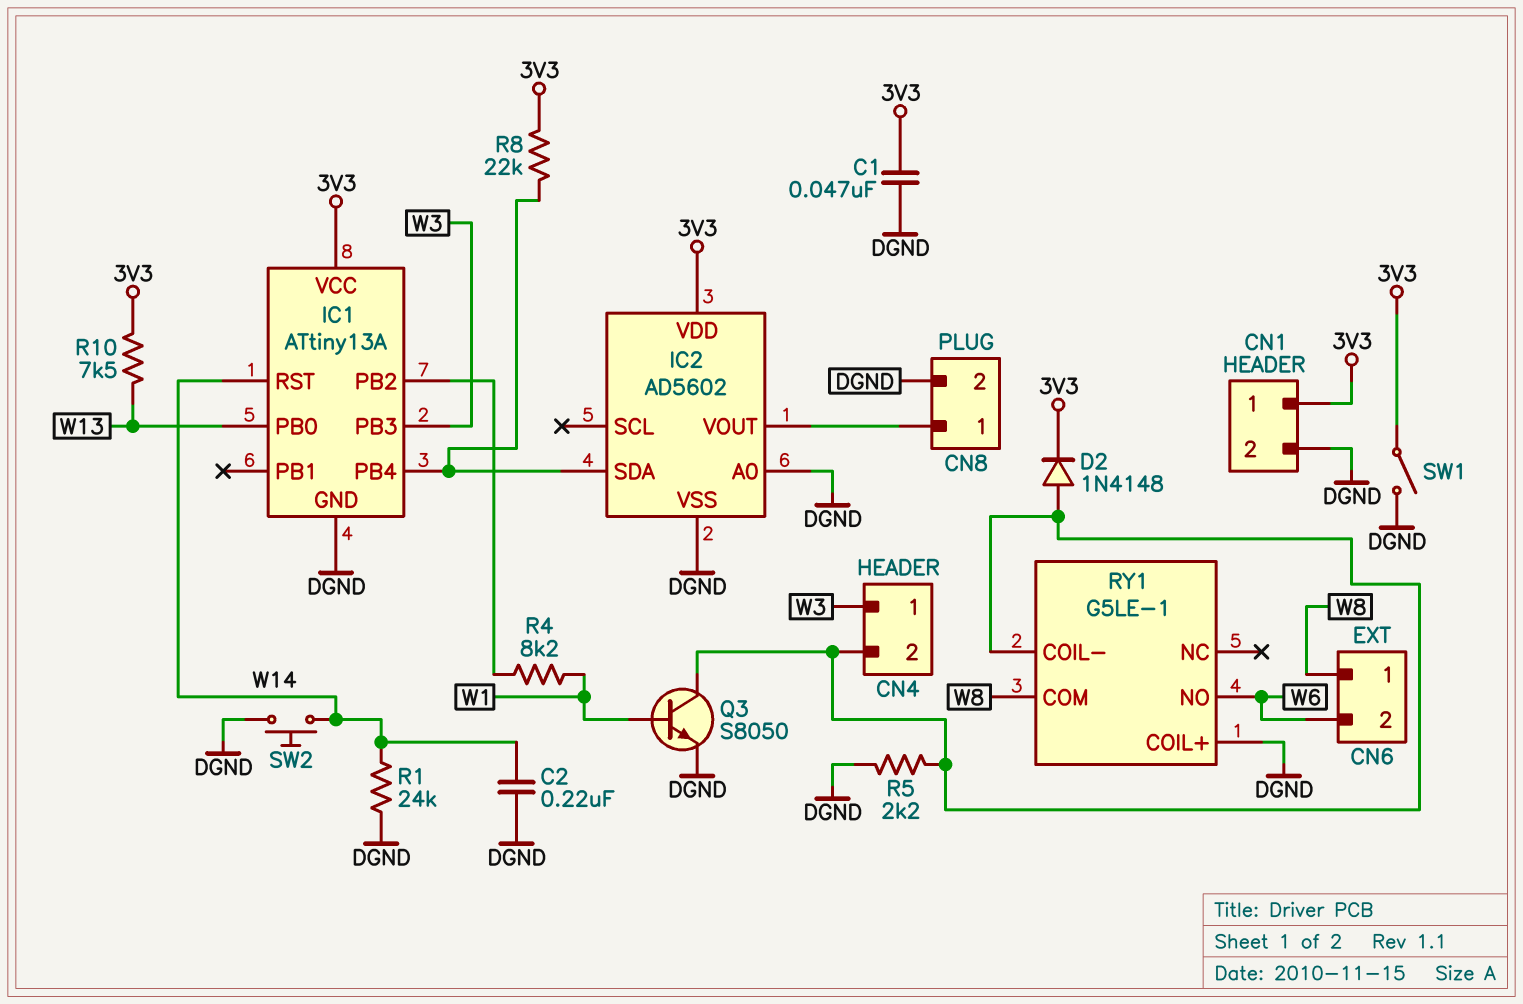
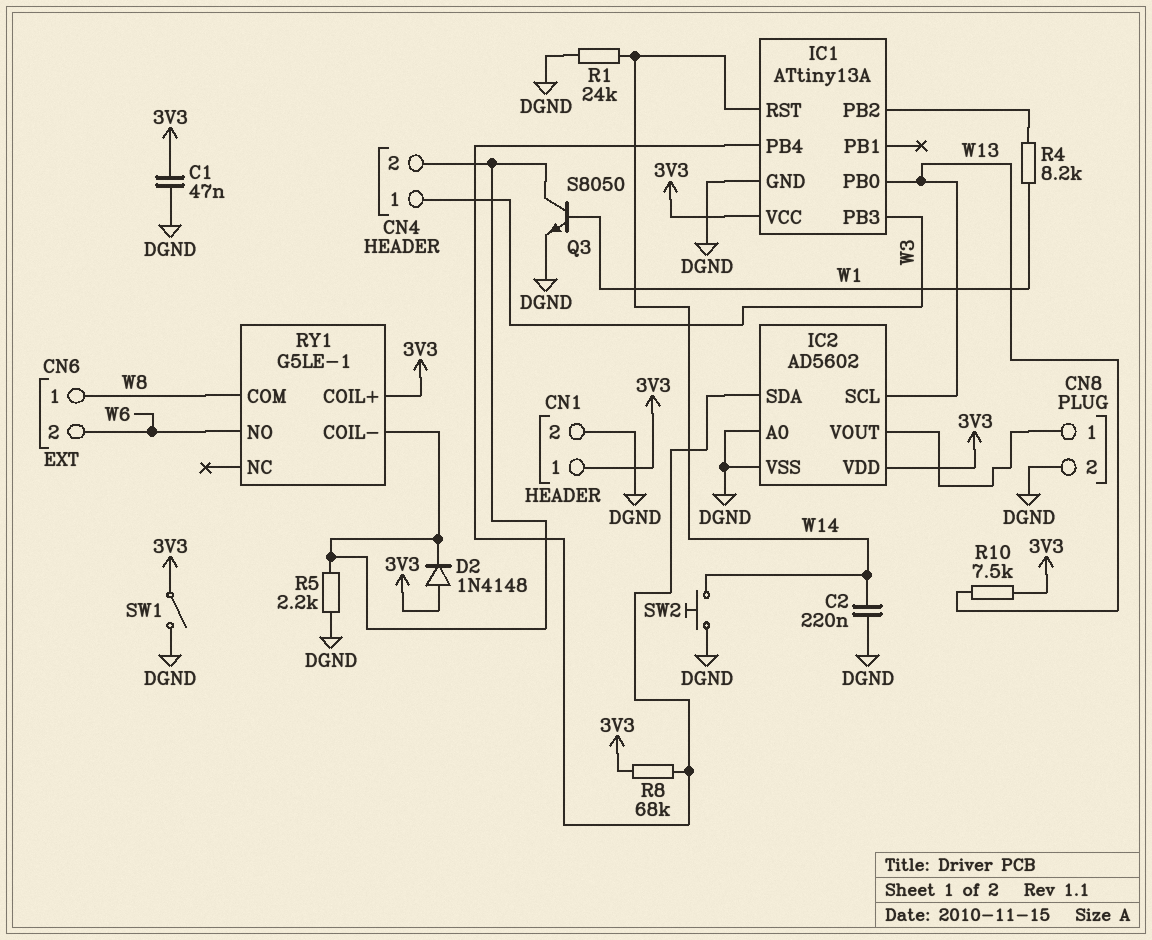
D2: diode 1N4148 (A CN4/2, K 3V3) -> diode 1N4148 (A 3V3, K CN4/2)
IC2 pin SCL: none -> W13
R8: 22k (3V3, IC1/PB4) -> 68k (3V3, IC1/PB4)
RY1 pin COIL+: DGND -> 3V3

